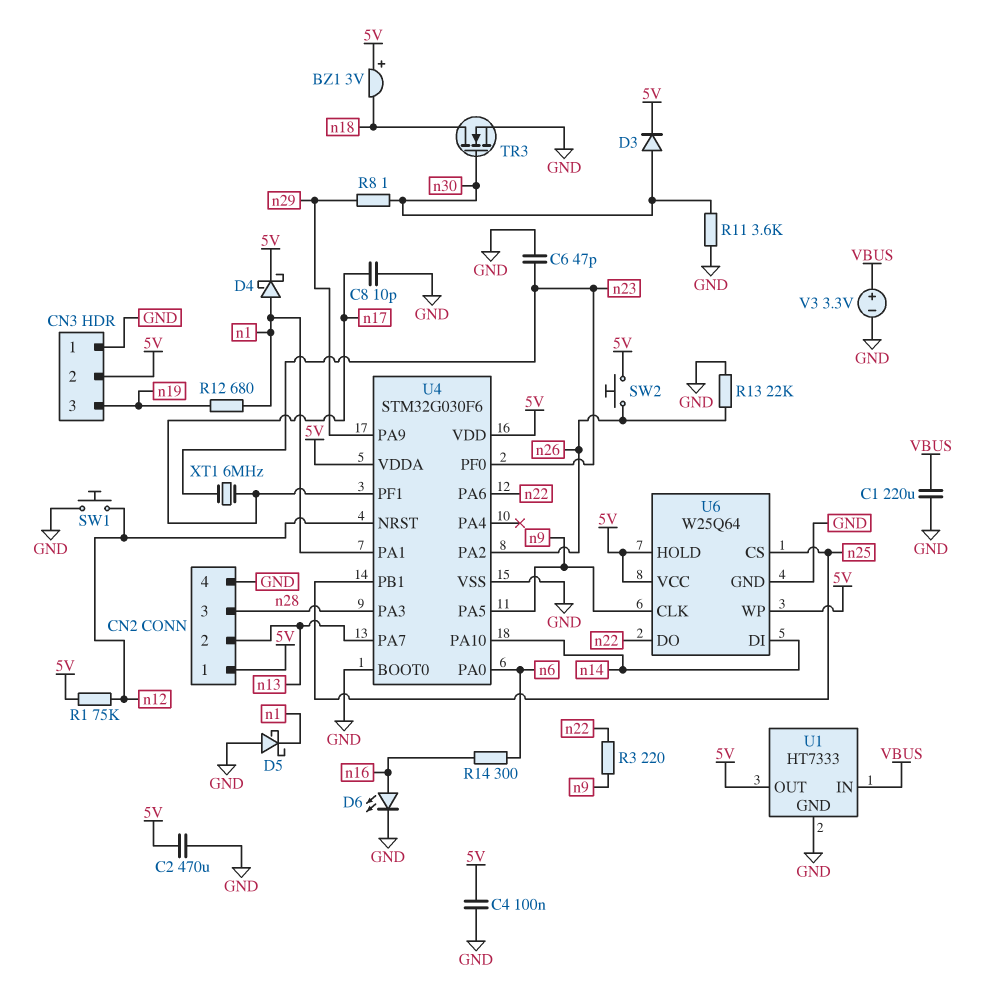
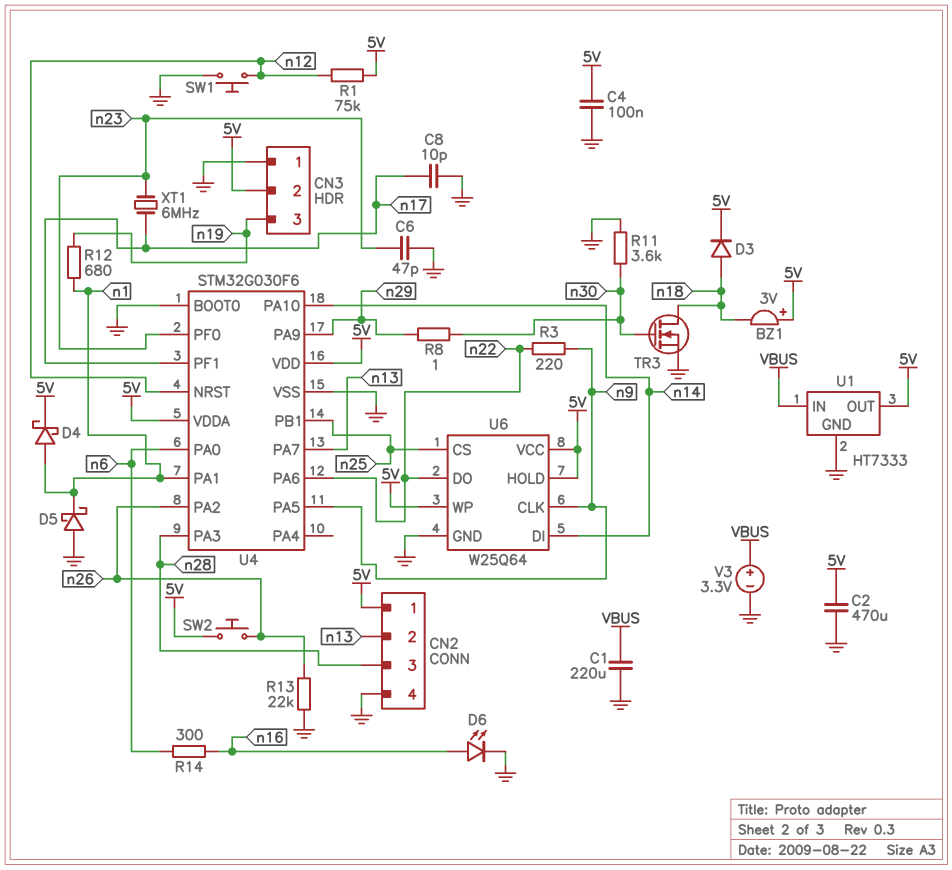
D3: diode (A n30, K 5V) -> diode (A n18, K 5V)

